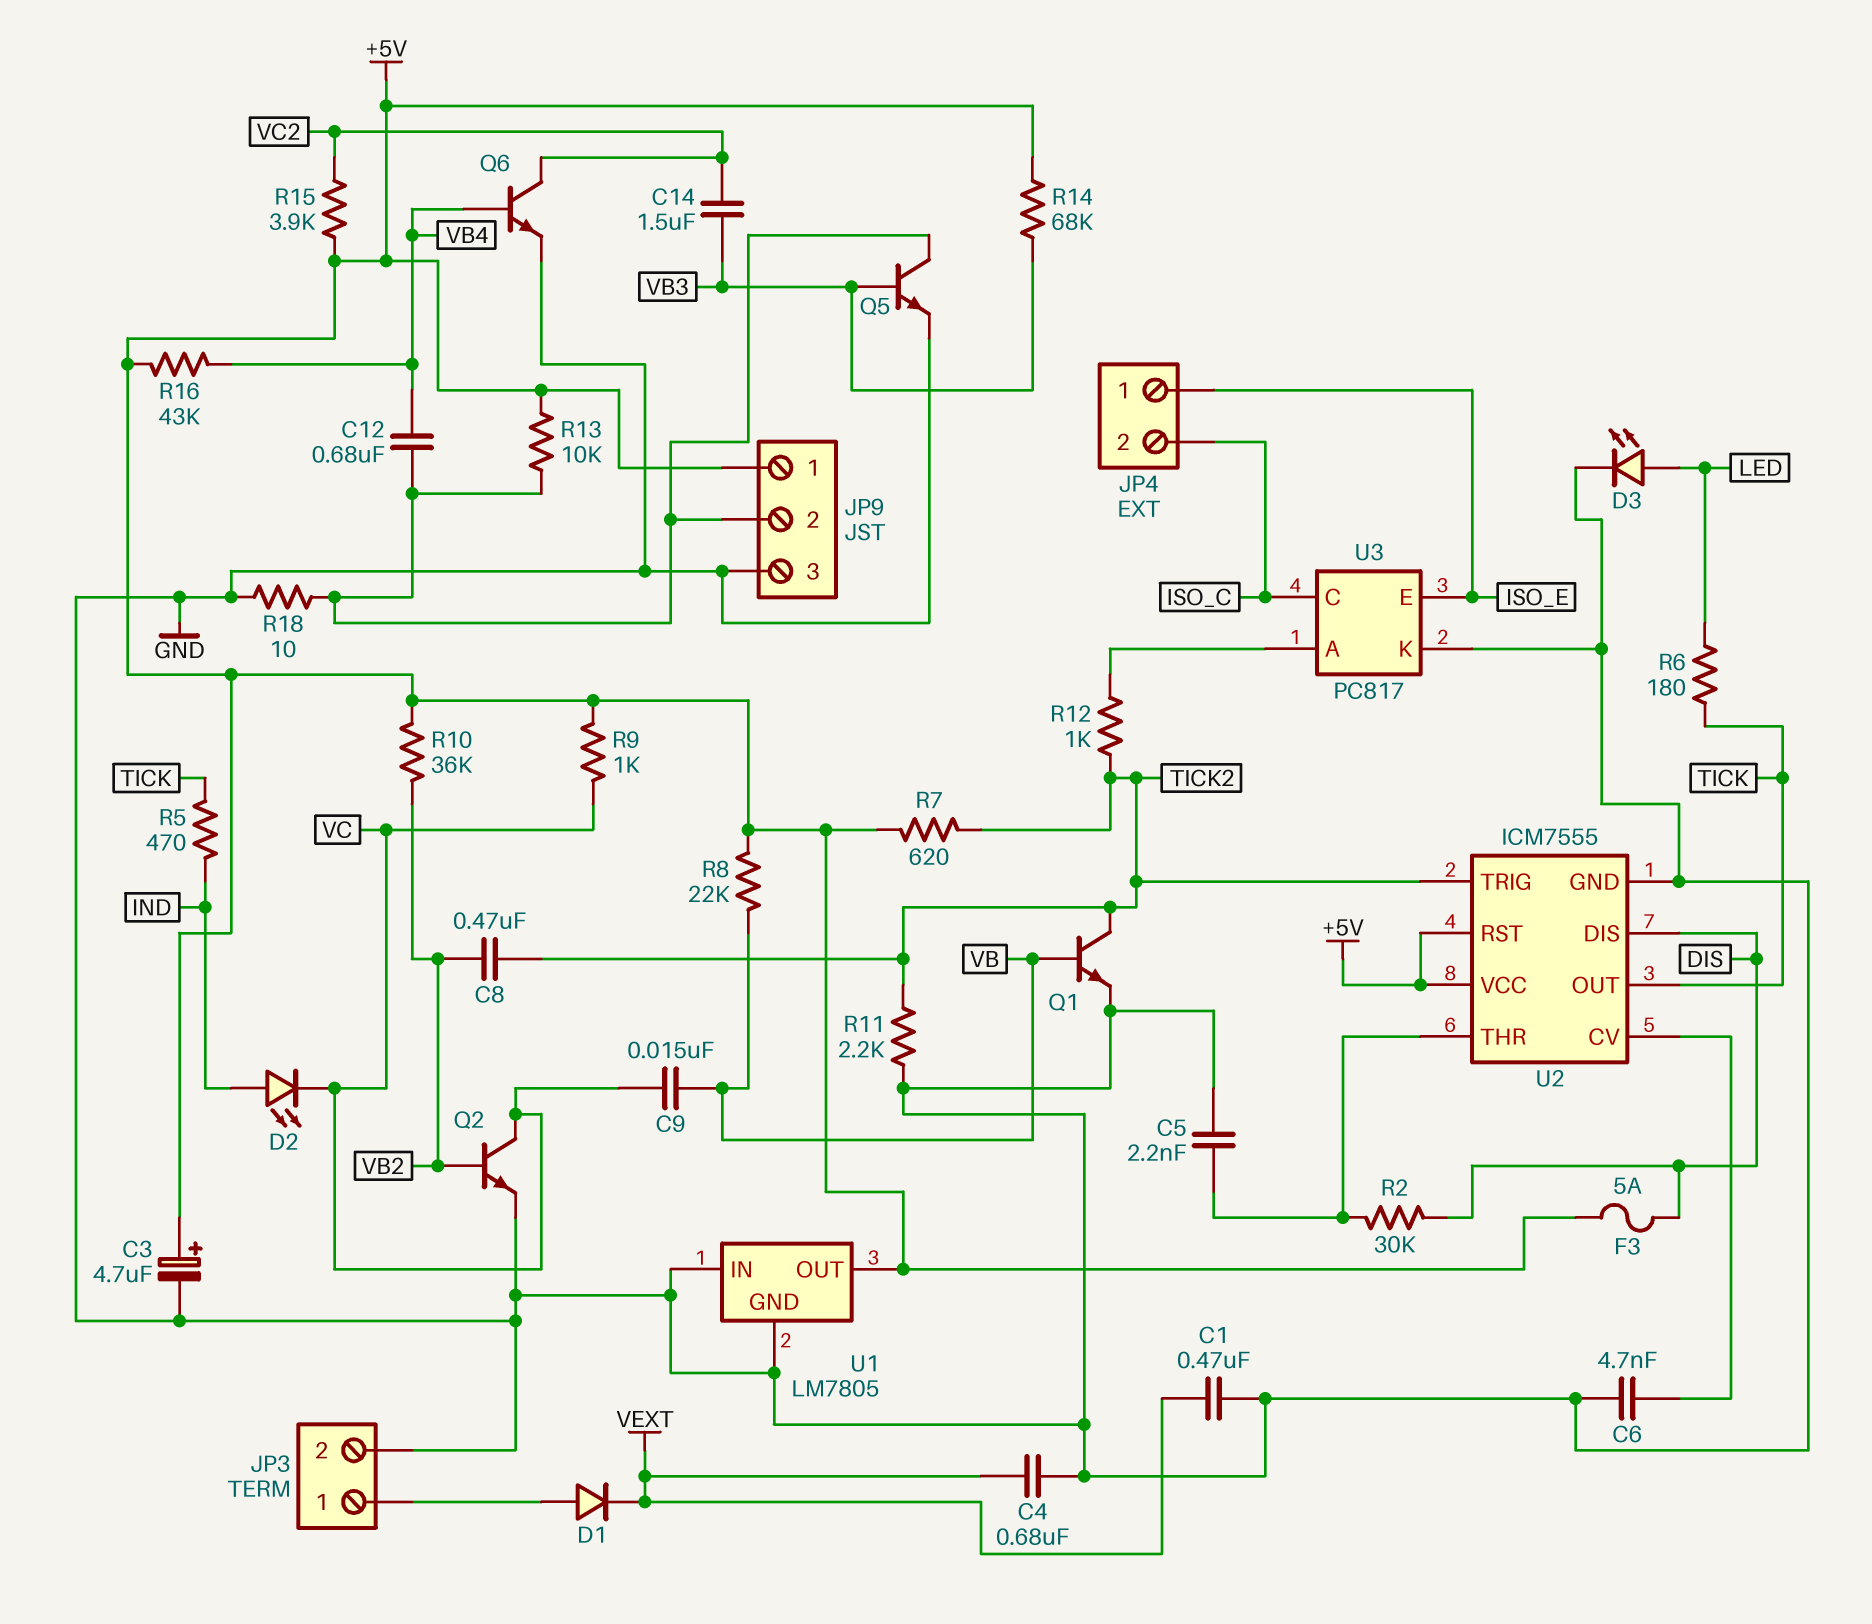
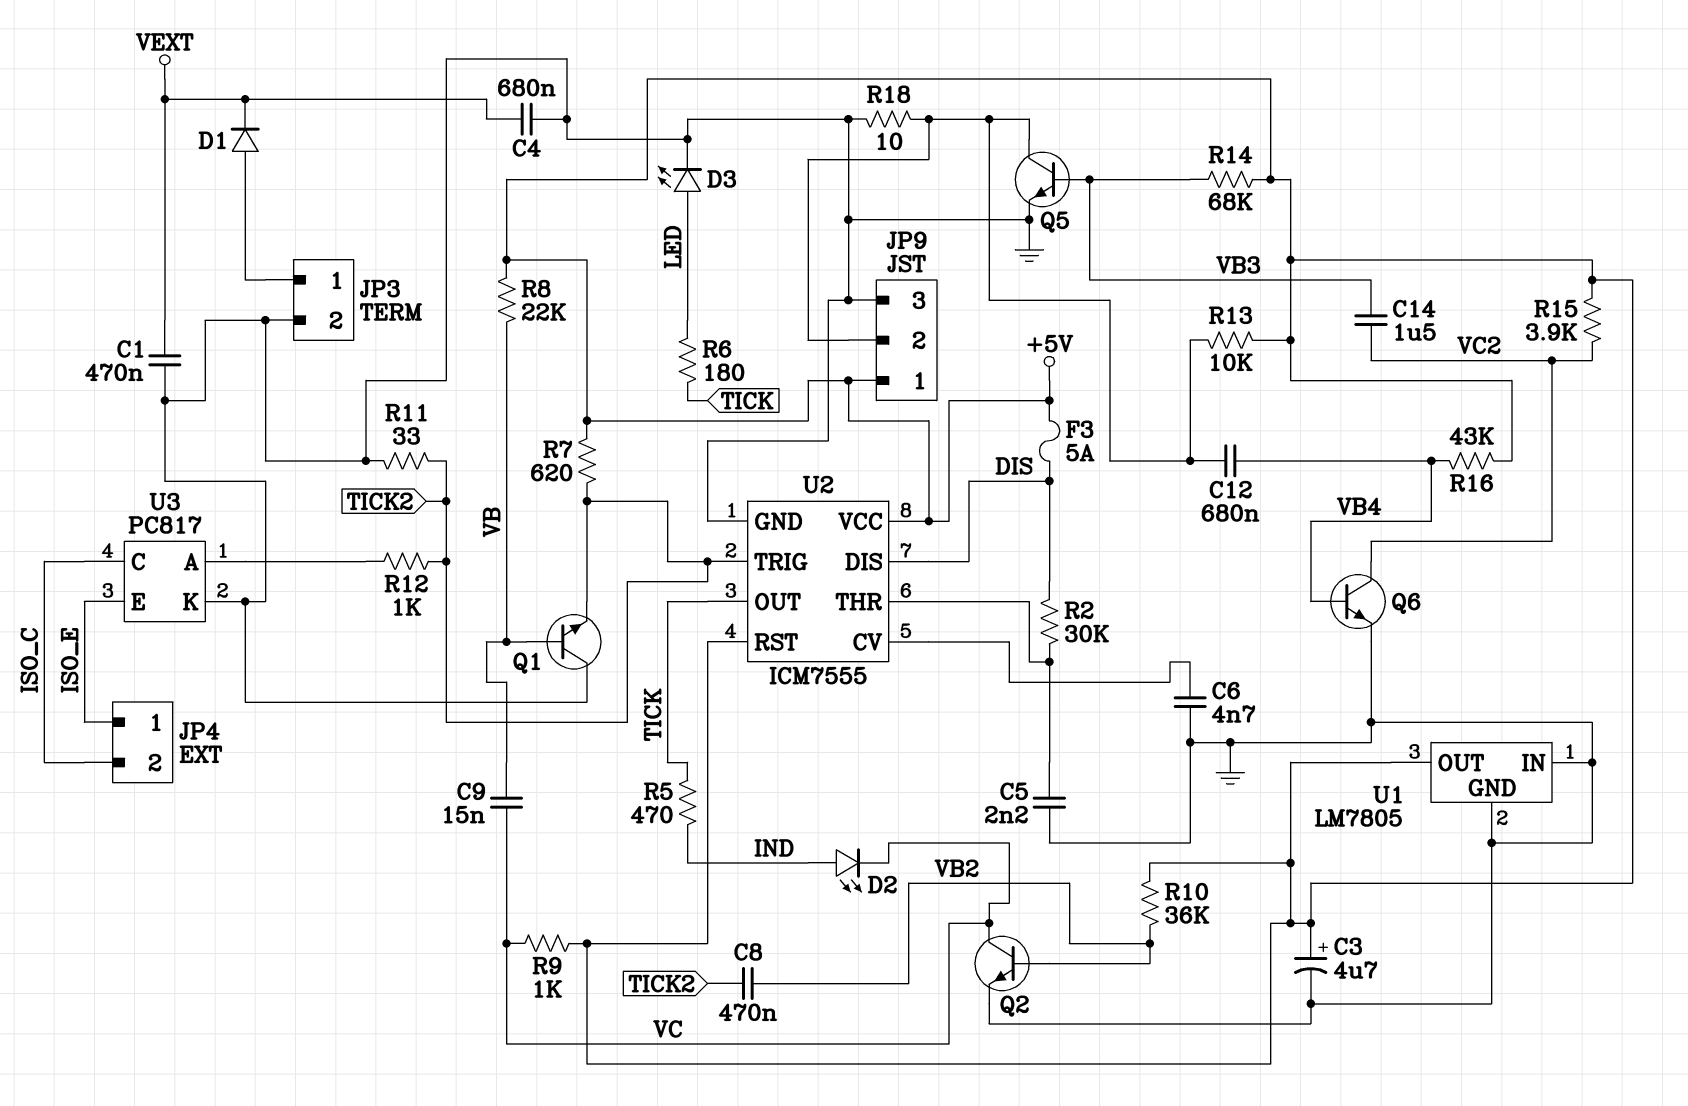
Q1: NPN (B VB, C TICK2, E GND) -> NPN (B VB, C GND, E TICK2)
R11: 2.2k (GND, TICK2) -> 33 (GND, TICK2)

